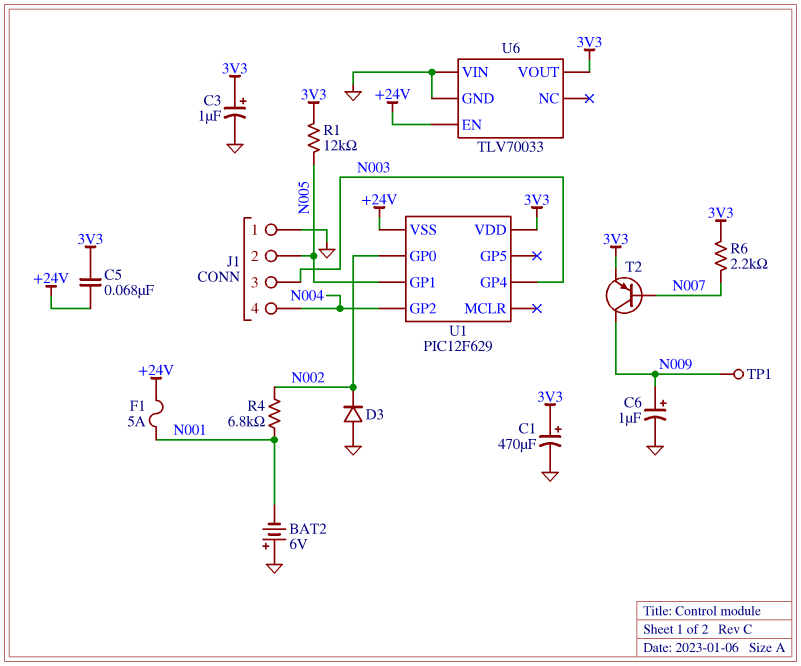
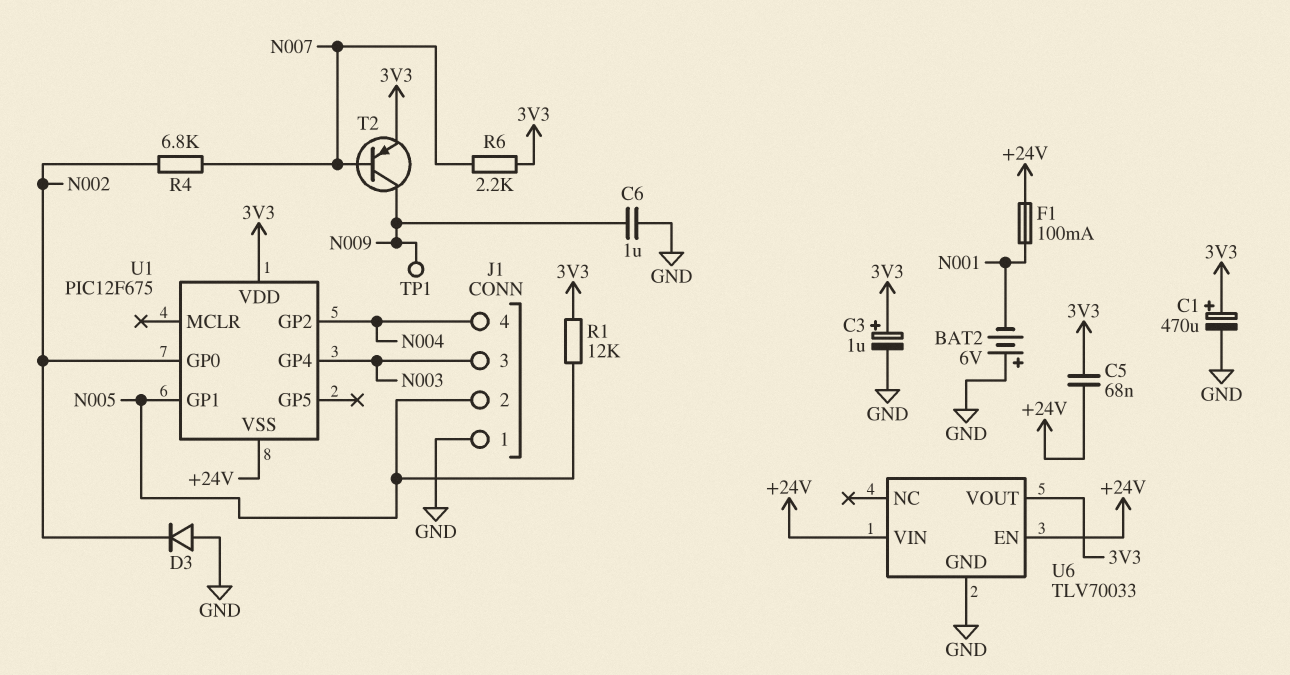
C6: 1uF (plus N009, minus GND) -> 1uF (GND, N009)
F1: 5A (+24V, N001) -> 100mA (+24V, N001)
R4: 6.8k (N001, N002) -> 6.8k (N002, N007)
U1: PIC12F629 -> PIC12F675
U6 pin VIN: GND -> +24V

